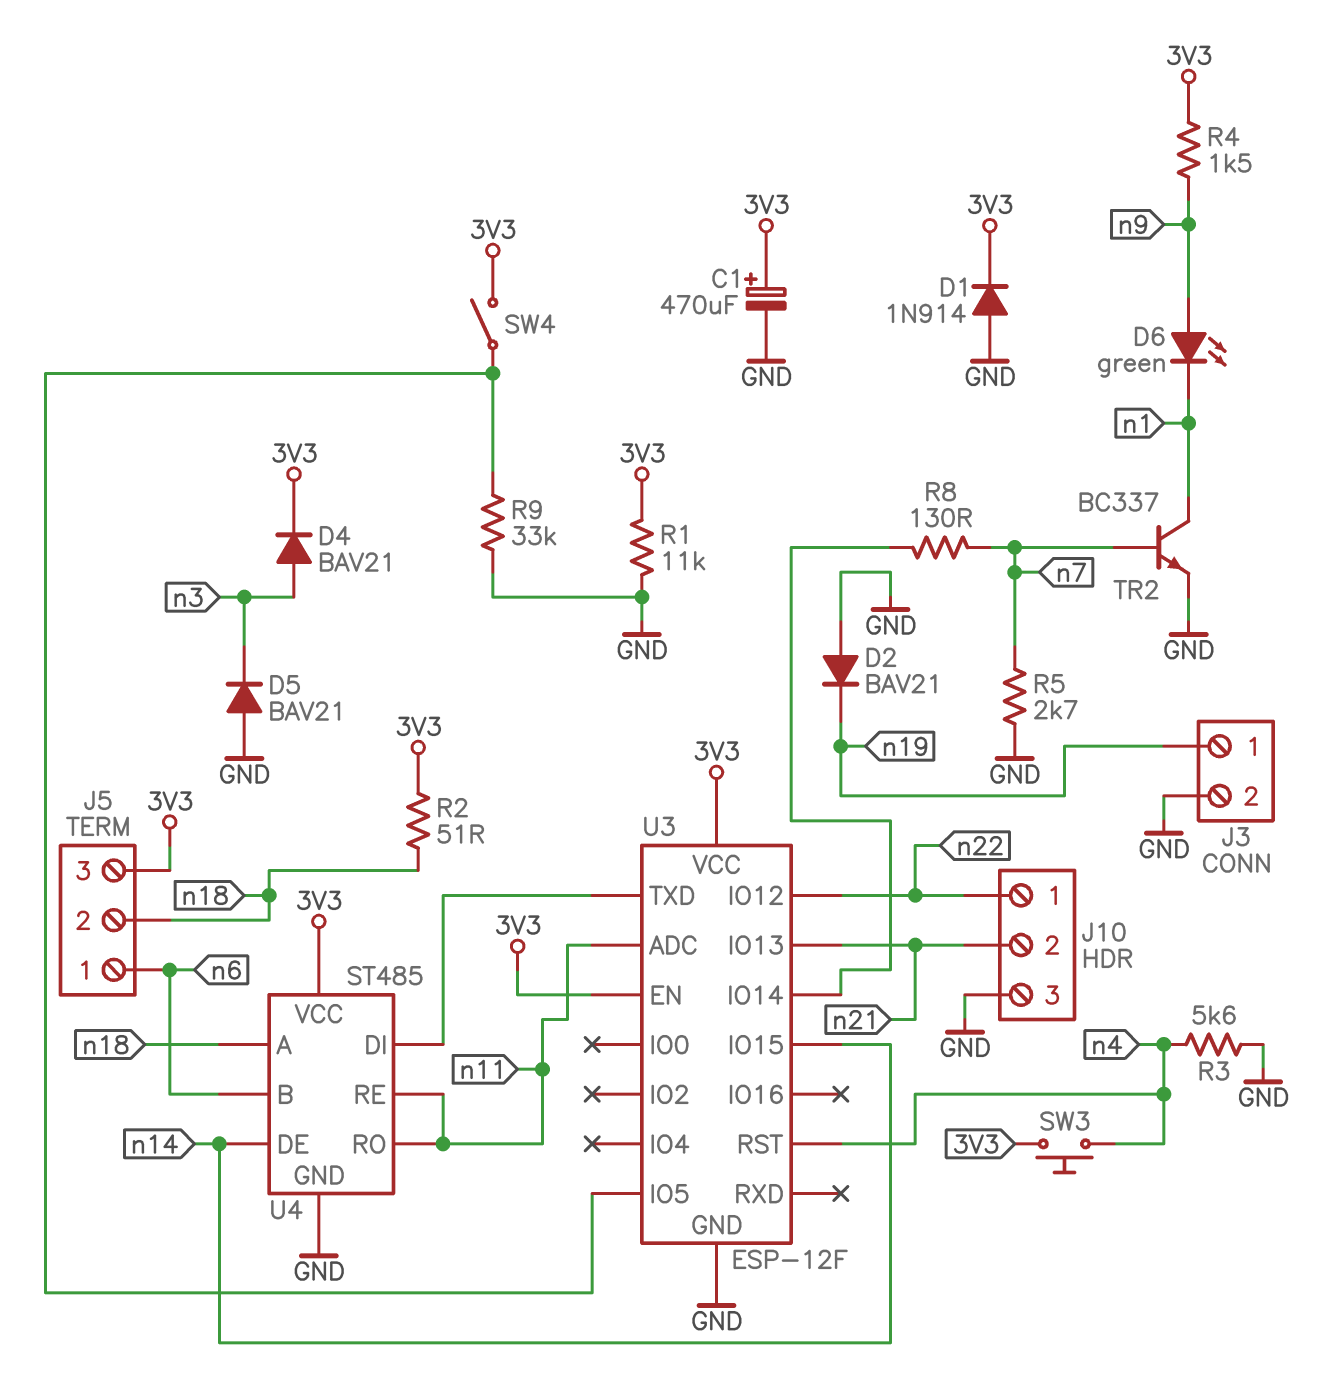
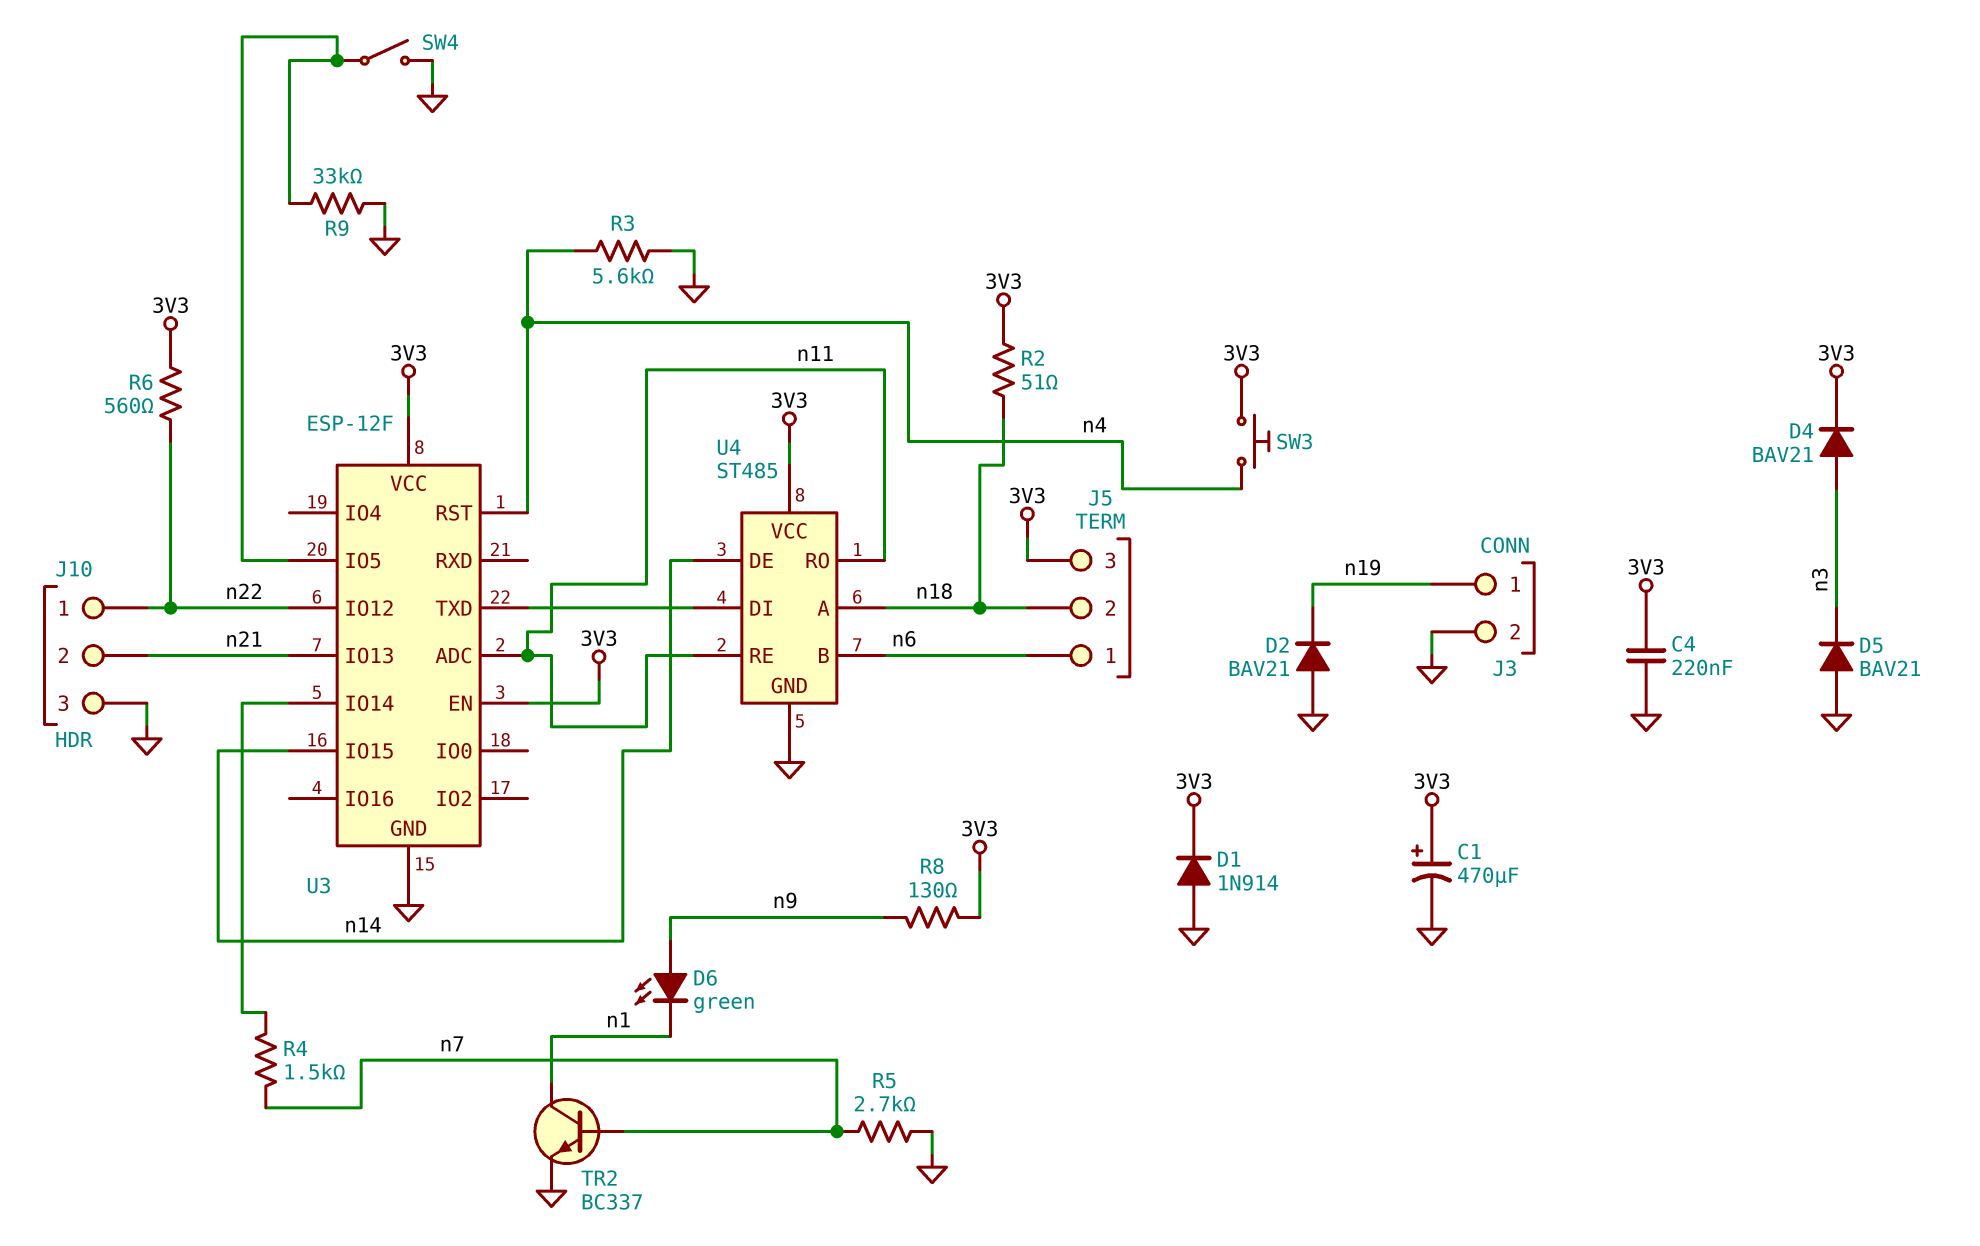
C4: none -> 220nF (3V3, GND)
R1: 11k (3V3, GND) -> none
R4: 1.5k (3V3, n9) -> 1.5k (U3/IO14, n7)
R6: none -> 560 (3V3, n22)
R8: 130 (U3/IO14, n7) -> 130 (3V3, n9)
SW4: switch (3V3, U3/IO5) -> switch (GND, U3/IO5)

